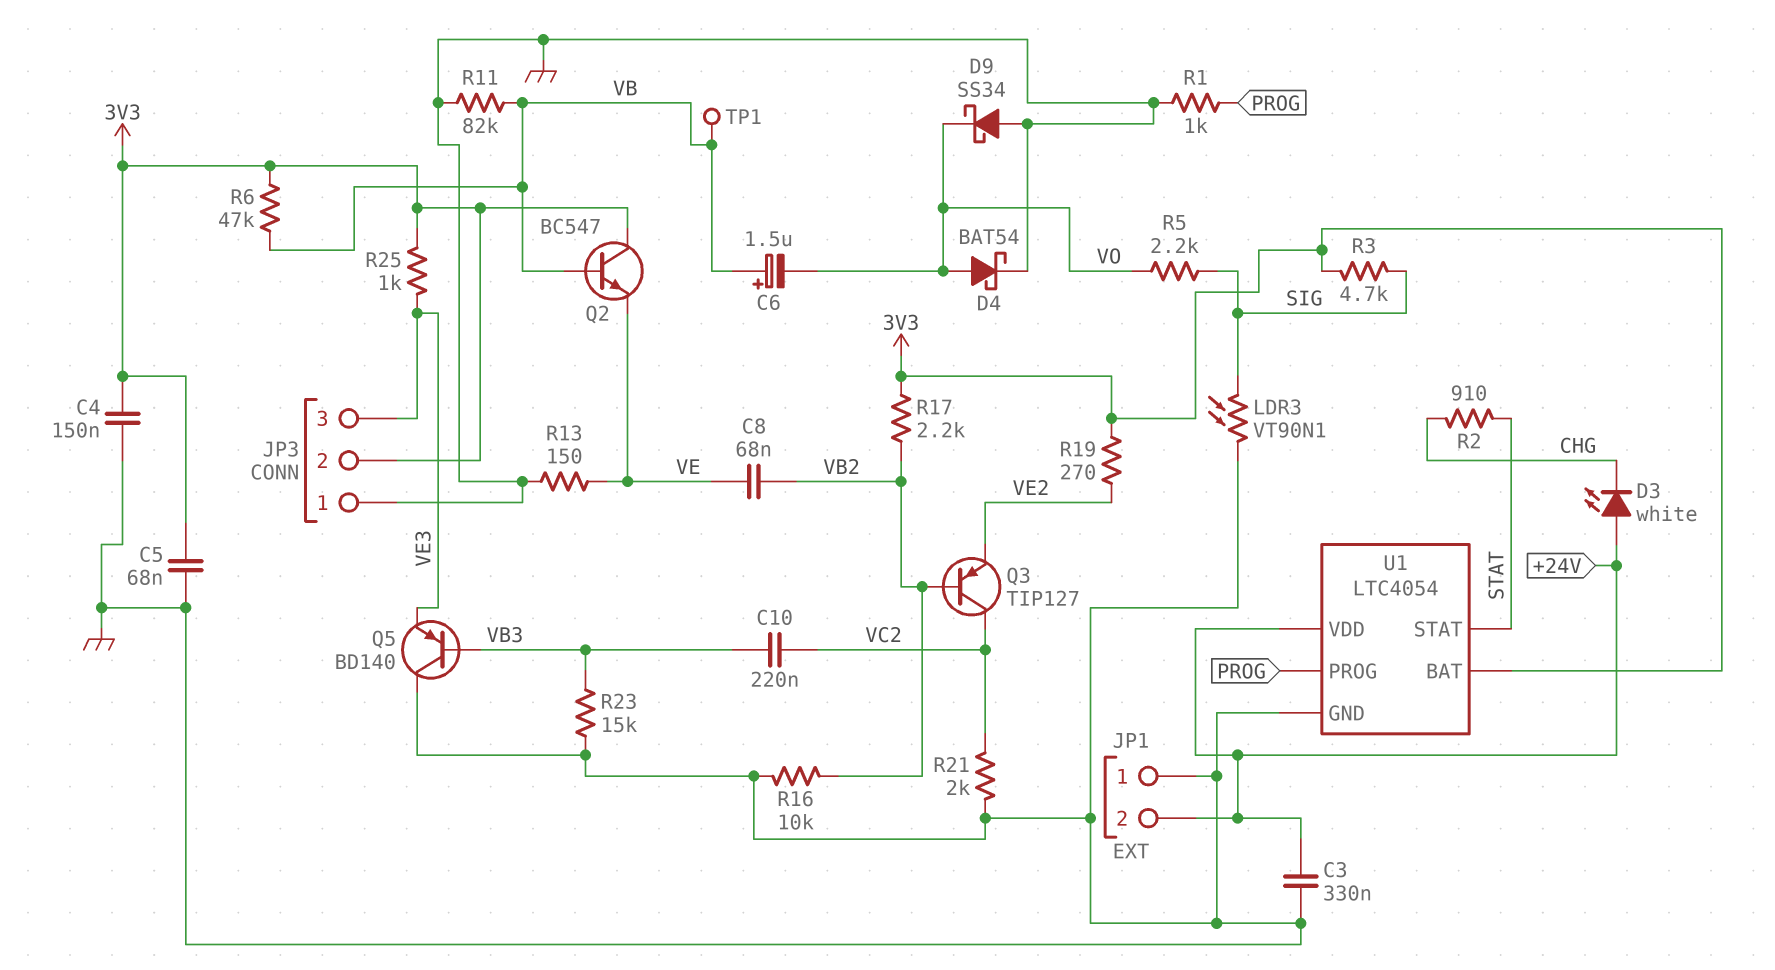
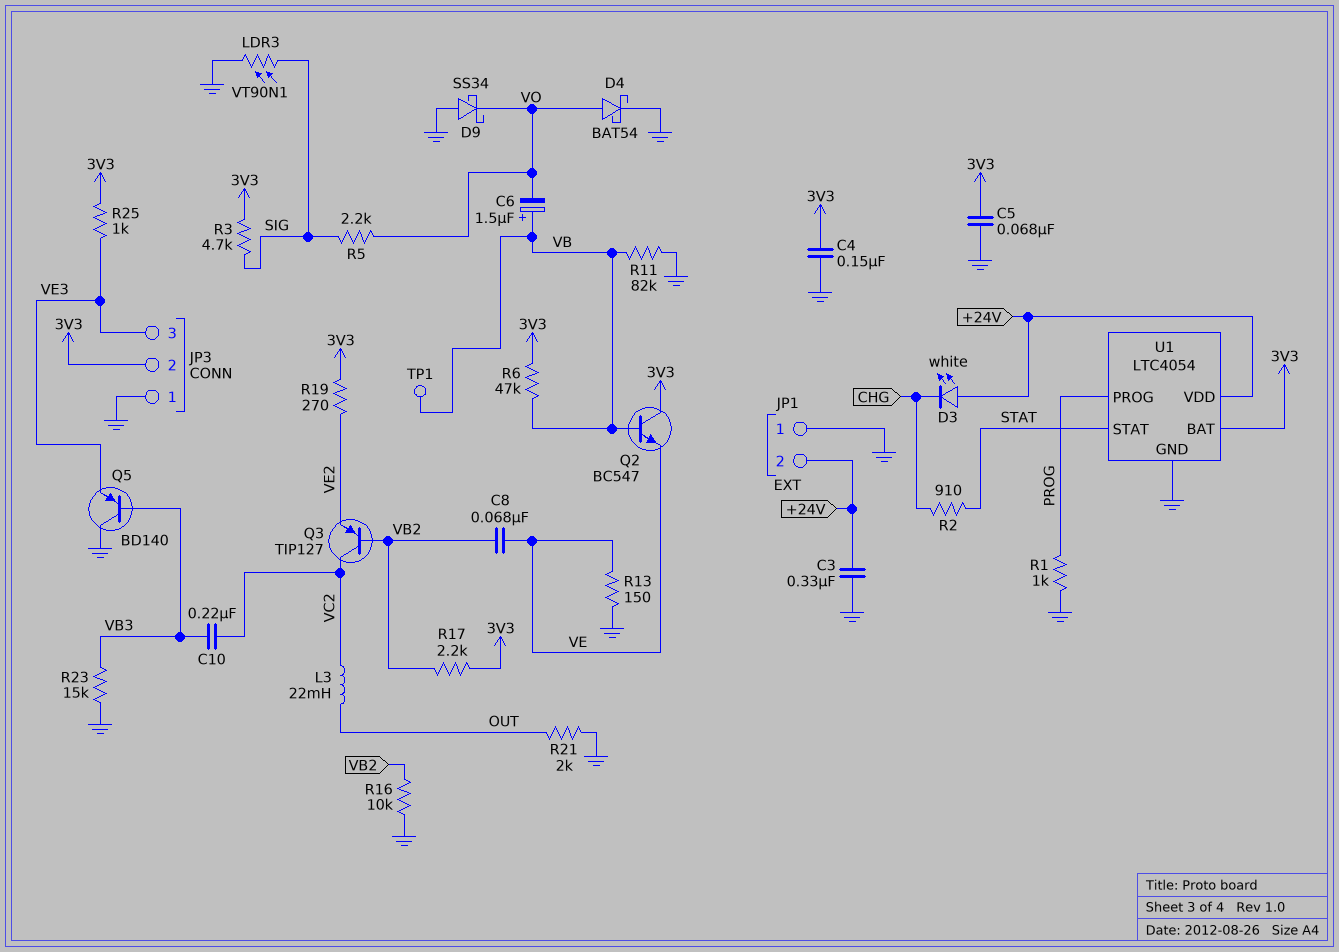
L3: none -> 22mH (OUT, VC2)
R21: 2k (GND, VC2) -> 2k (GND, OUT)

